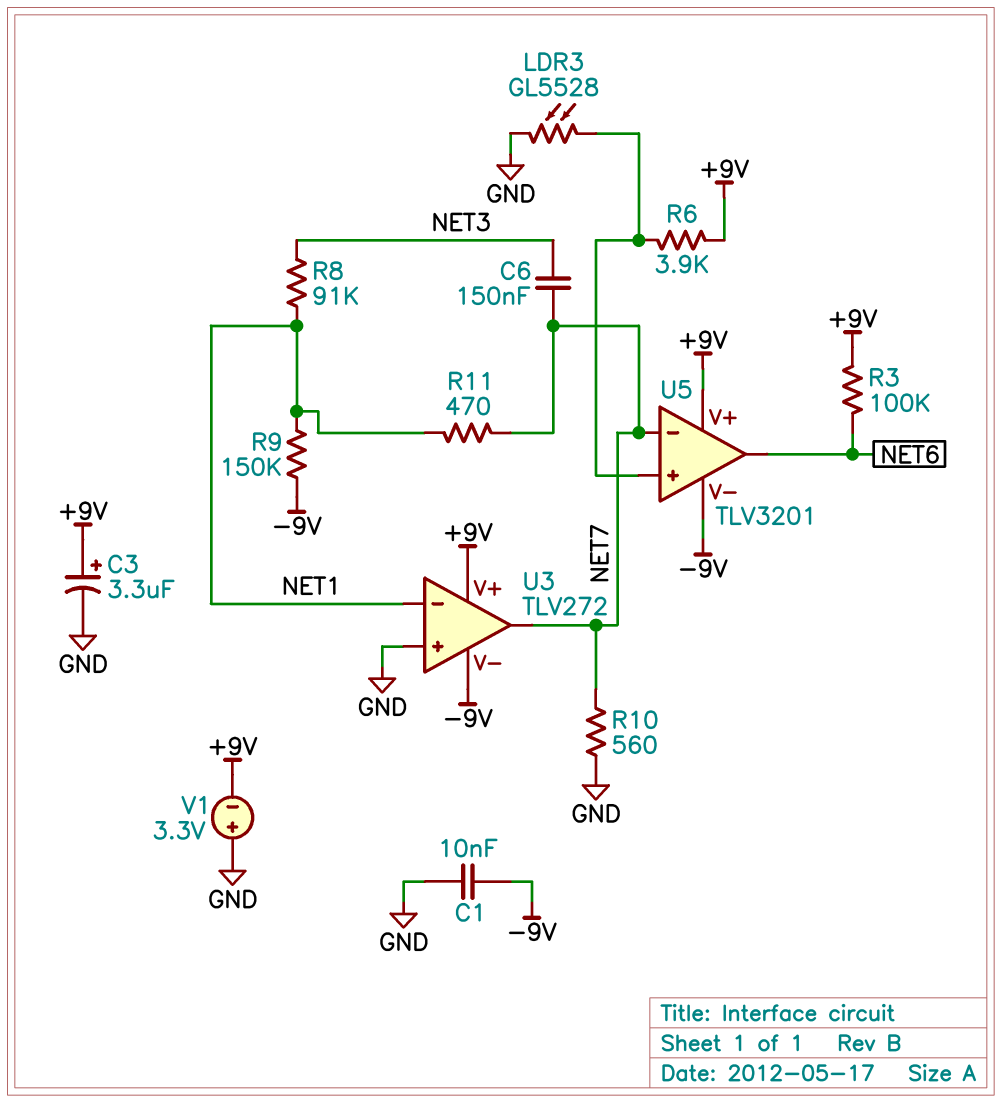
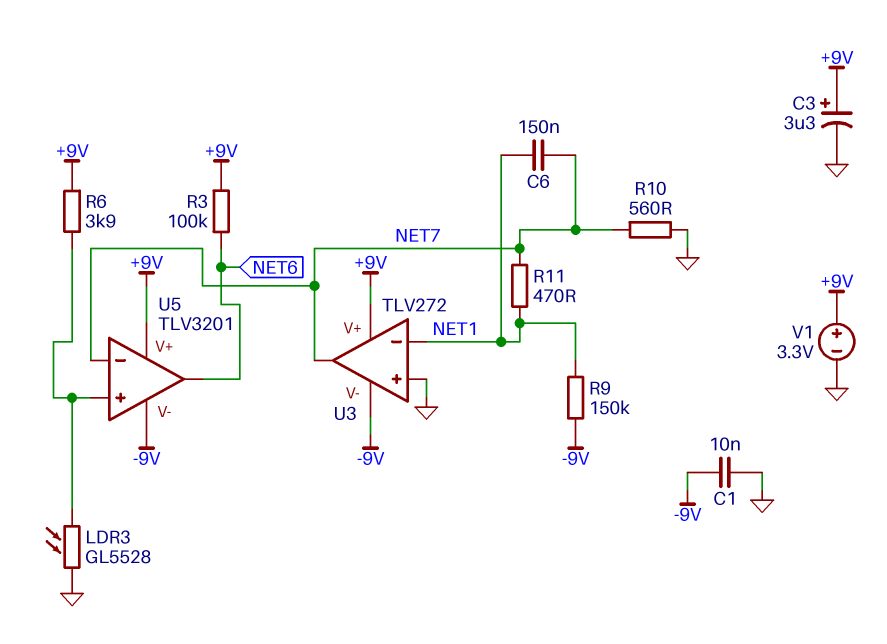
C6: 150nF (NET3, NET7) -> 150nF (NET1, NET7)
R8: 91k (NET1, NET3) -> none
V1: 3.3V (plus GND, minus +9V) -> 3.3V (plus +9V, minus GND)

